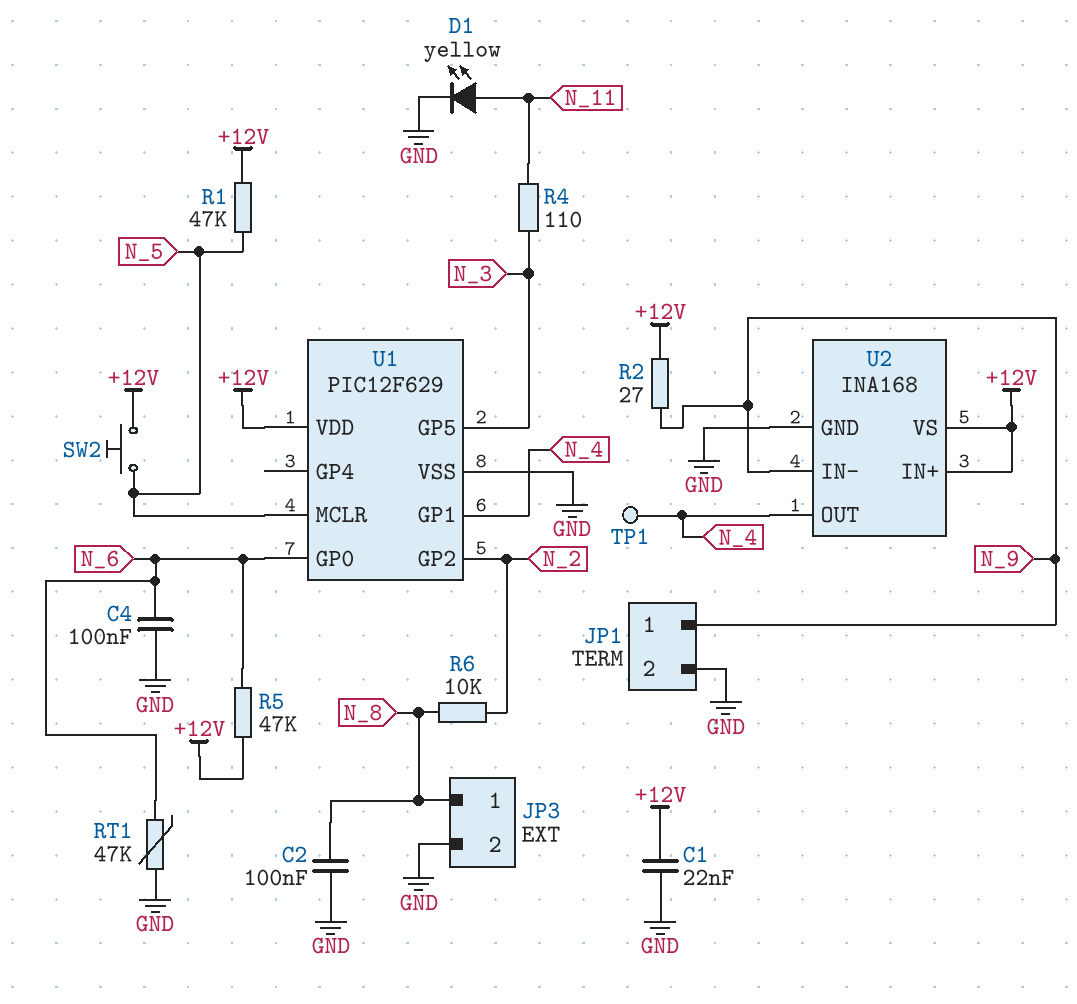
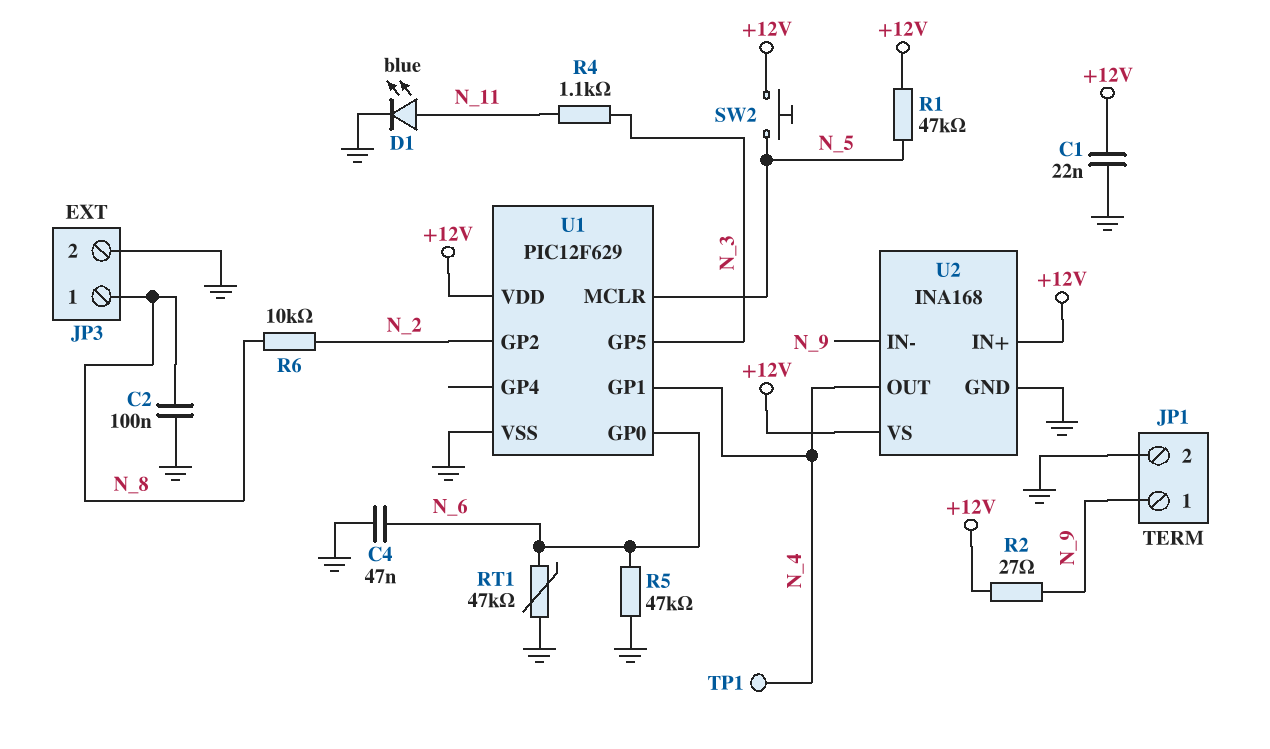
C4: 100nF (GND, N_6) -> 47nF (GND, N_6)
D1: LED yellow (A N_11, K GND) -> LED blue (A N_11, K GND)
R4: 110 (N_3, N_11) -> 1.1k (N_3, N_11)
R5: 47k (+12V, N_6) -> 47k (GND, N_6)

